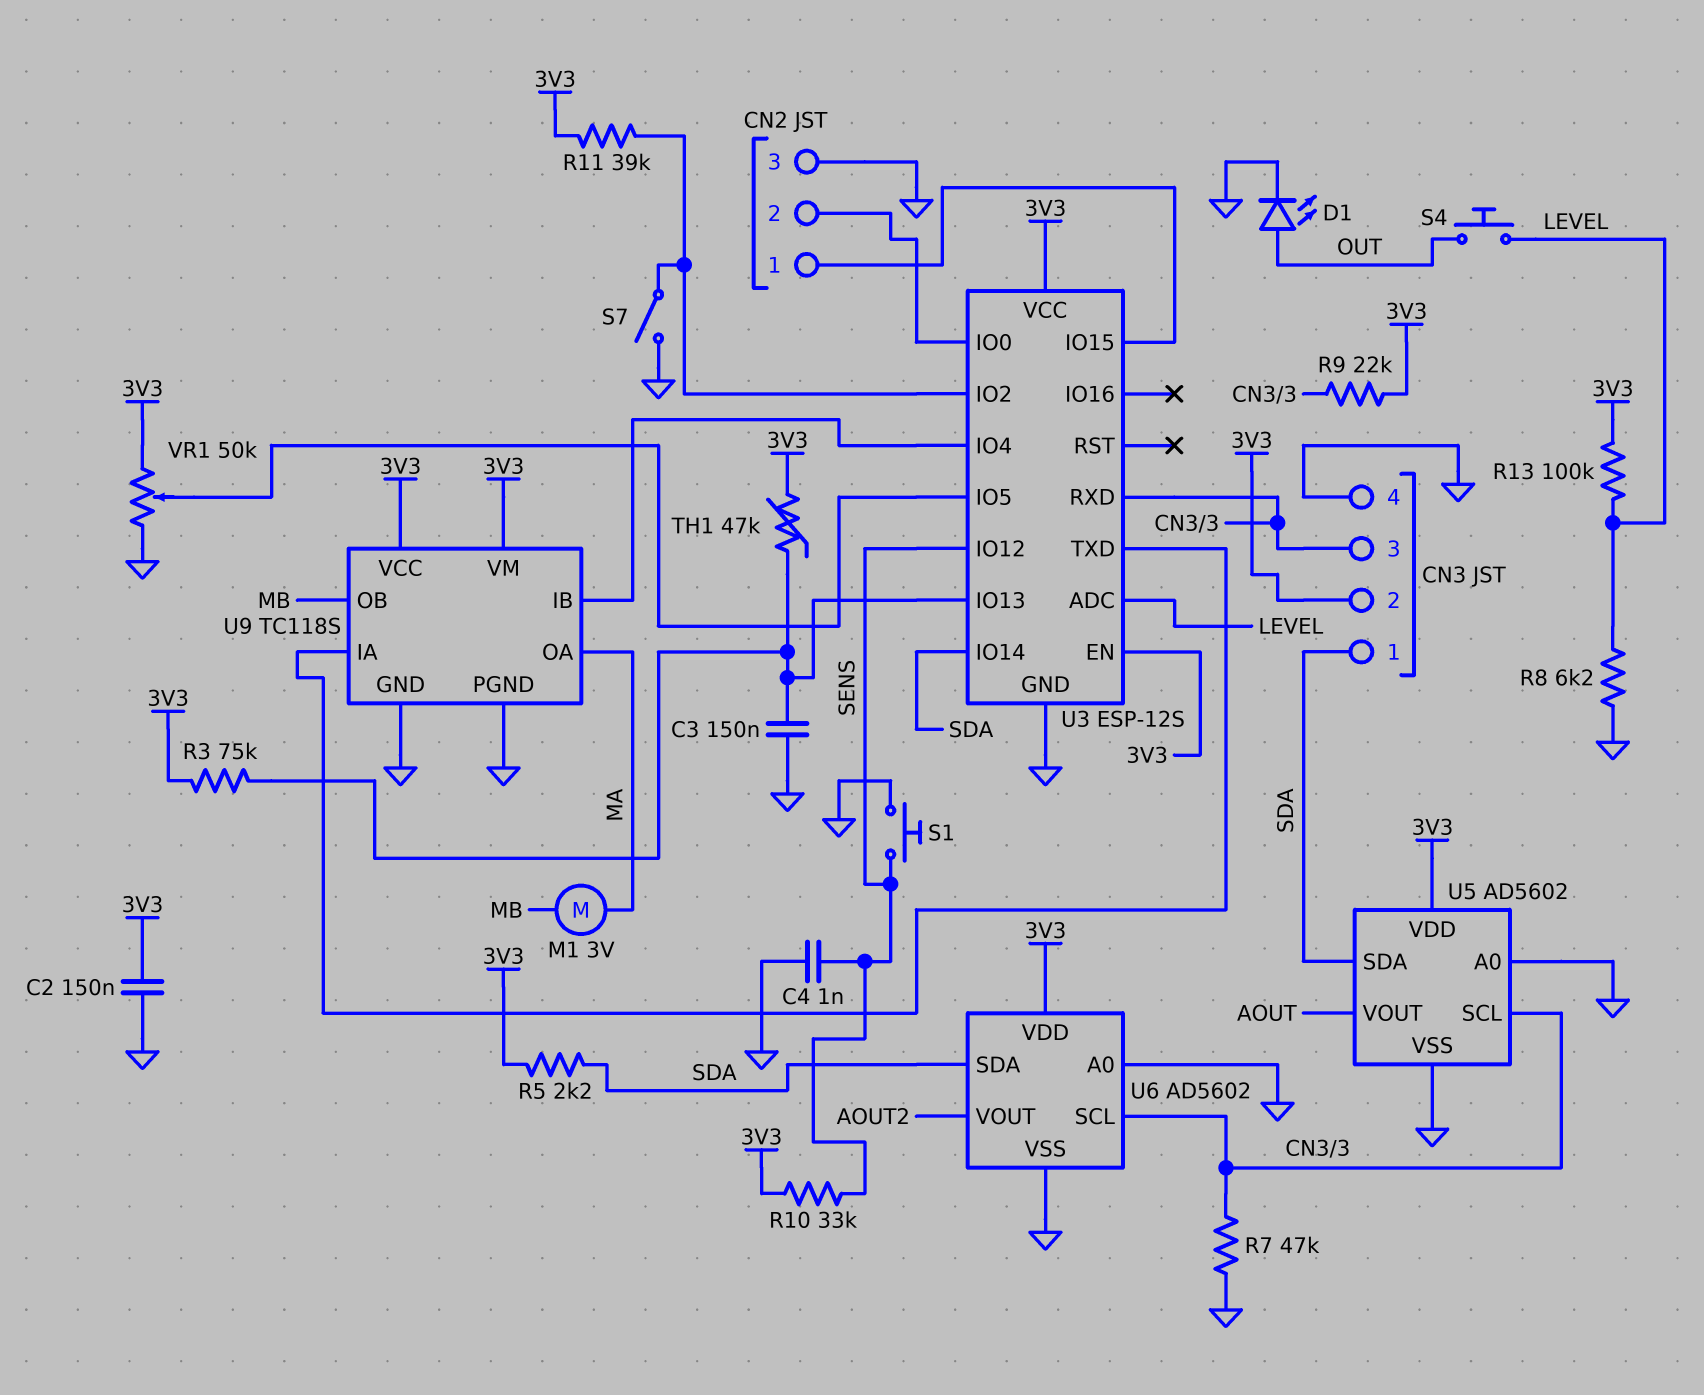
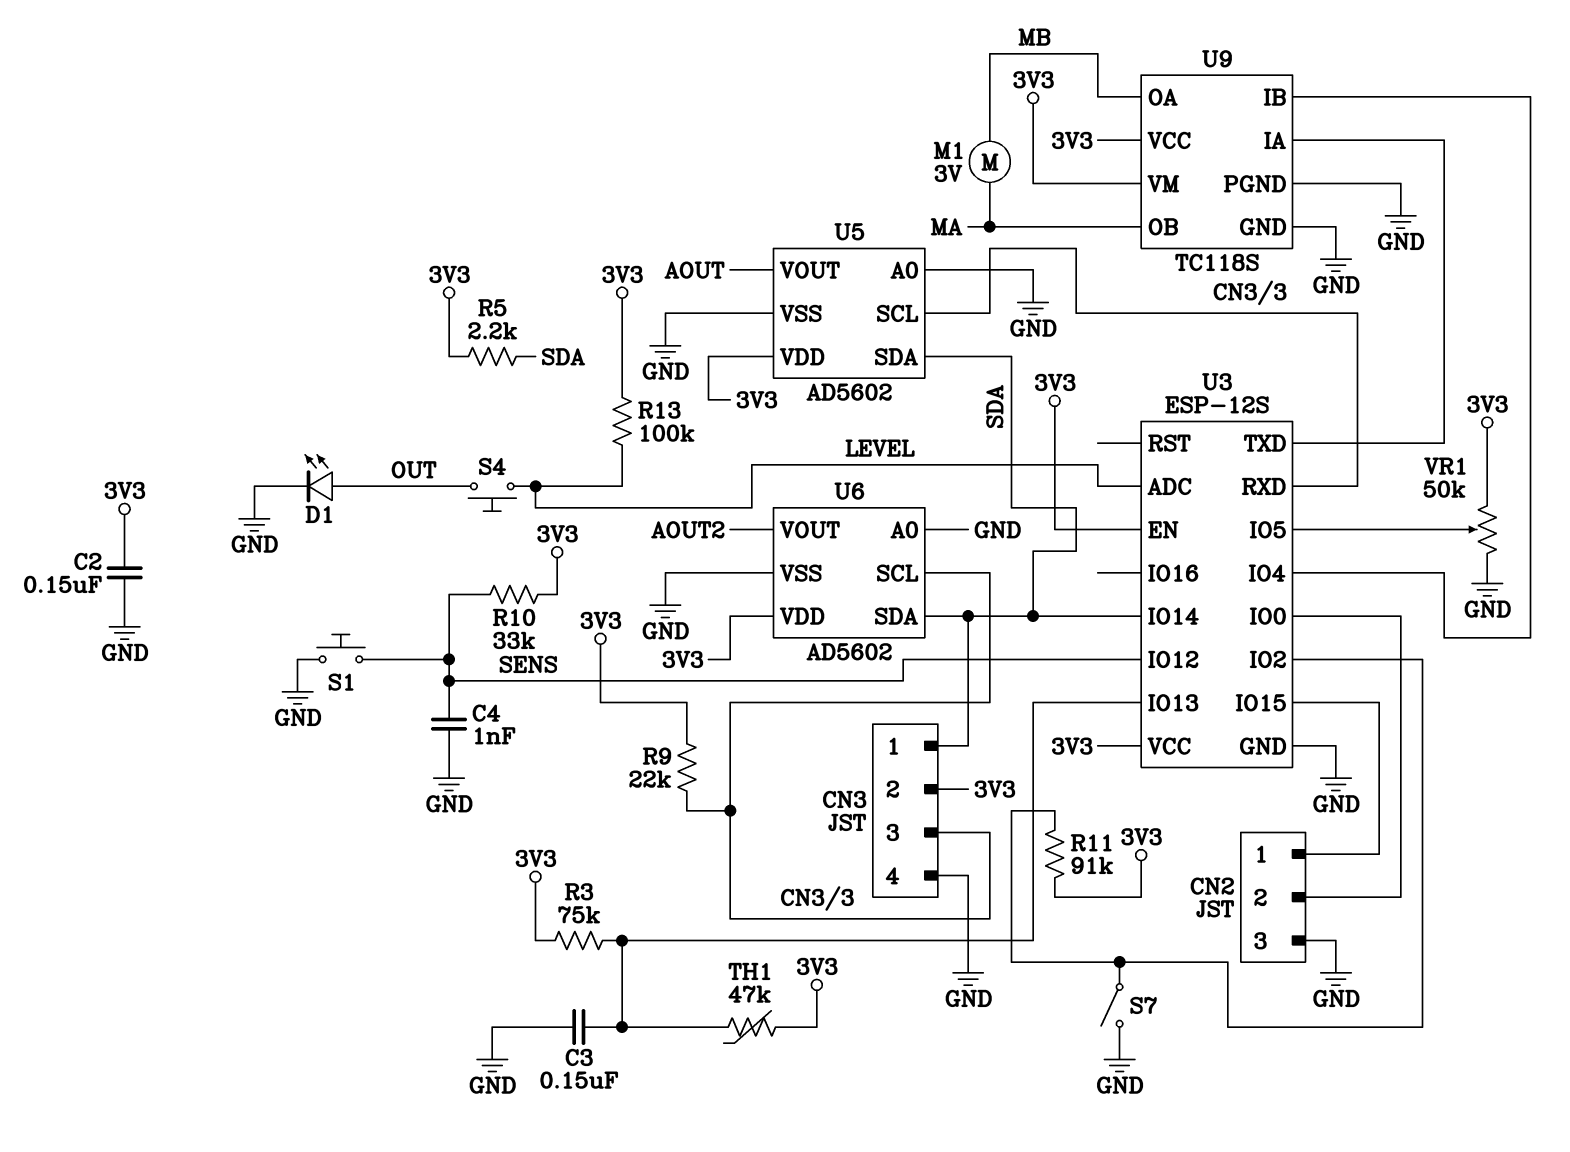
R7: 47k (CN3/3, GND) -> none
R8: 6.2k (GND, LEVEL) -> none
R11: 39k (3V3, U3/IO2) -> 91k (3V3, U3/IO2)
U9 pin OA: MA -> MB
U9 pin OB: MB -> MA

